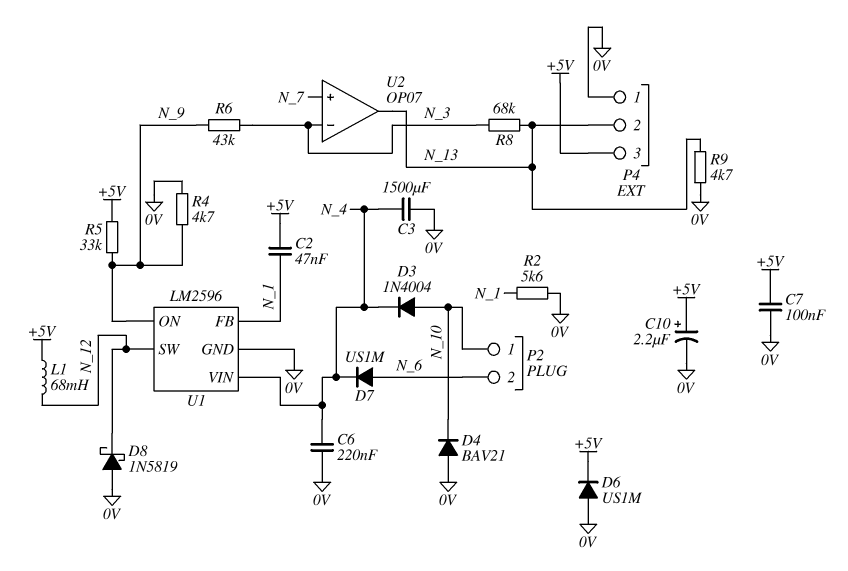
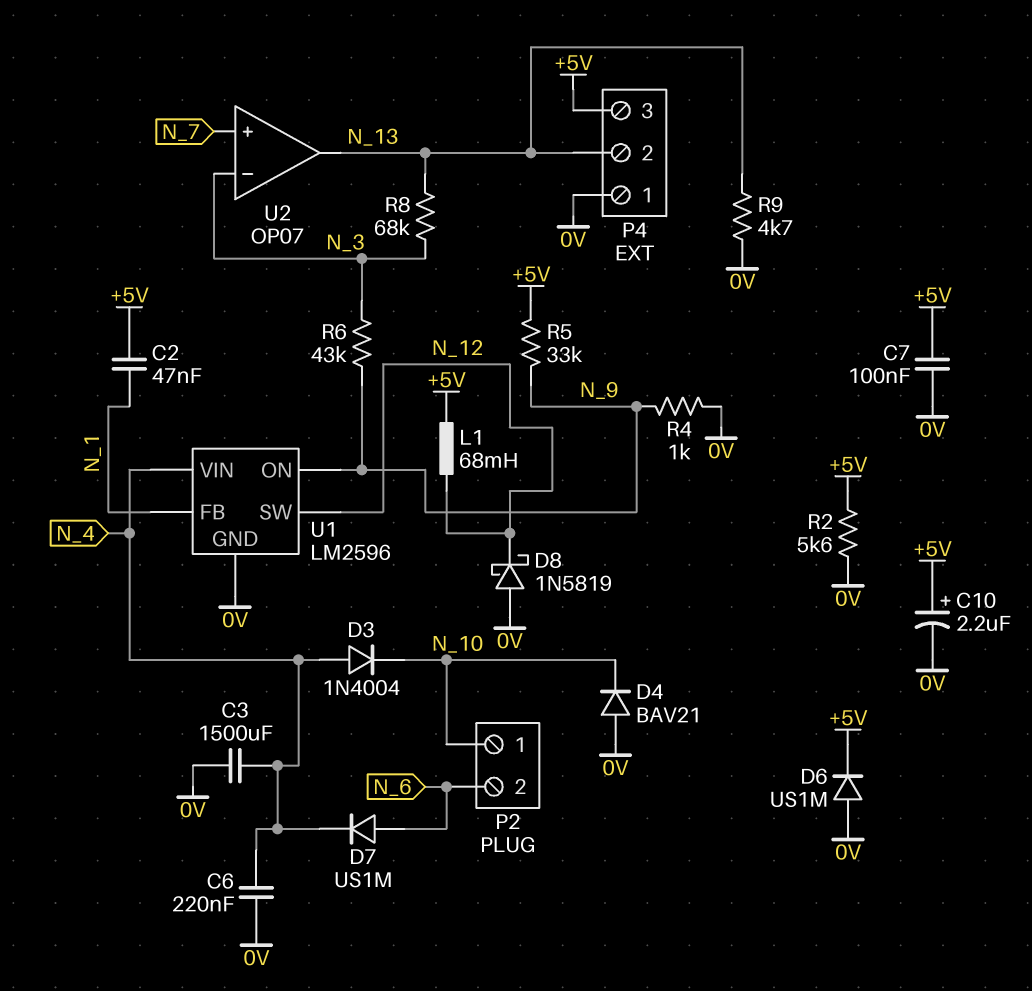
D3: diode 1N4004 (A N_10, K N_4) -> diode 1N4004 (A N_4, K N_10)
R2: 5.6k (0V, N_1) -> 5.6k (+5V, 0V)
R4: 4.7k (0V, N_9) -> 1k (0V, N_9)

